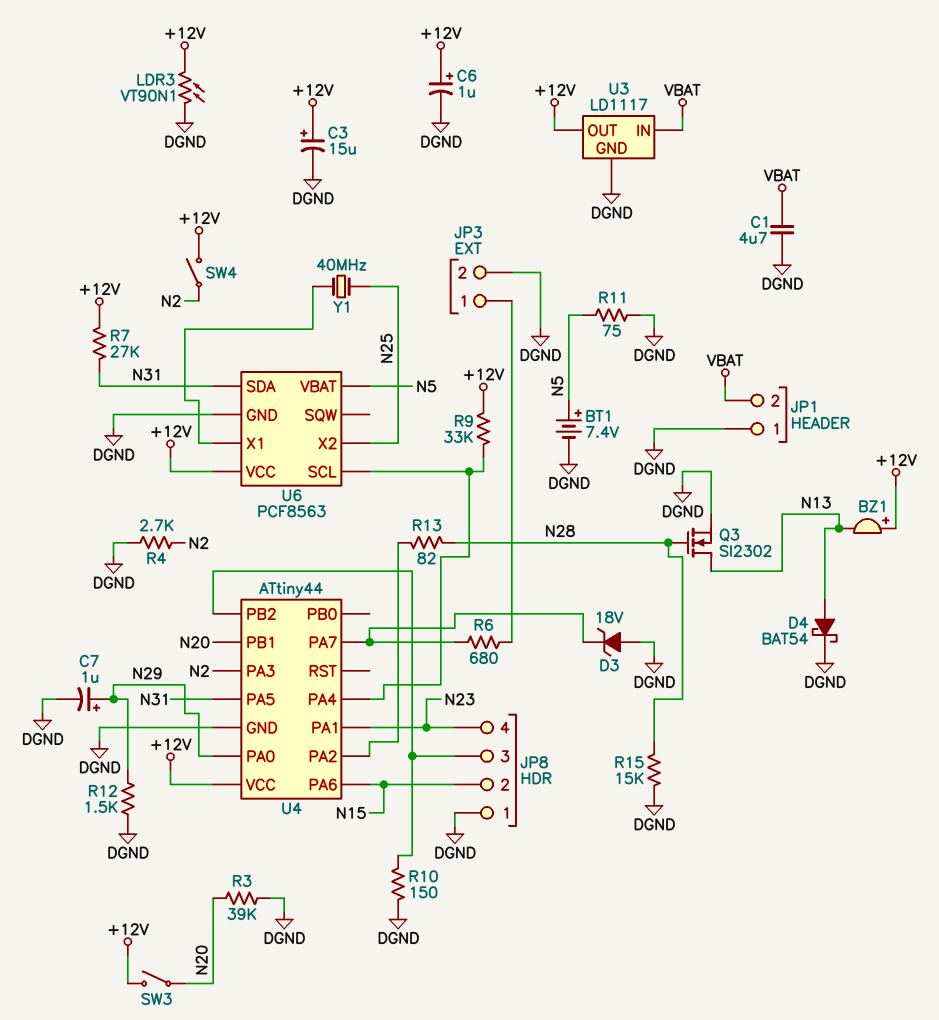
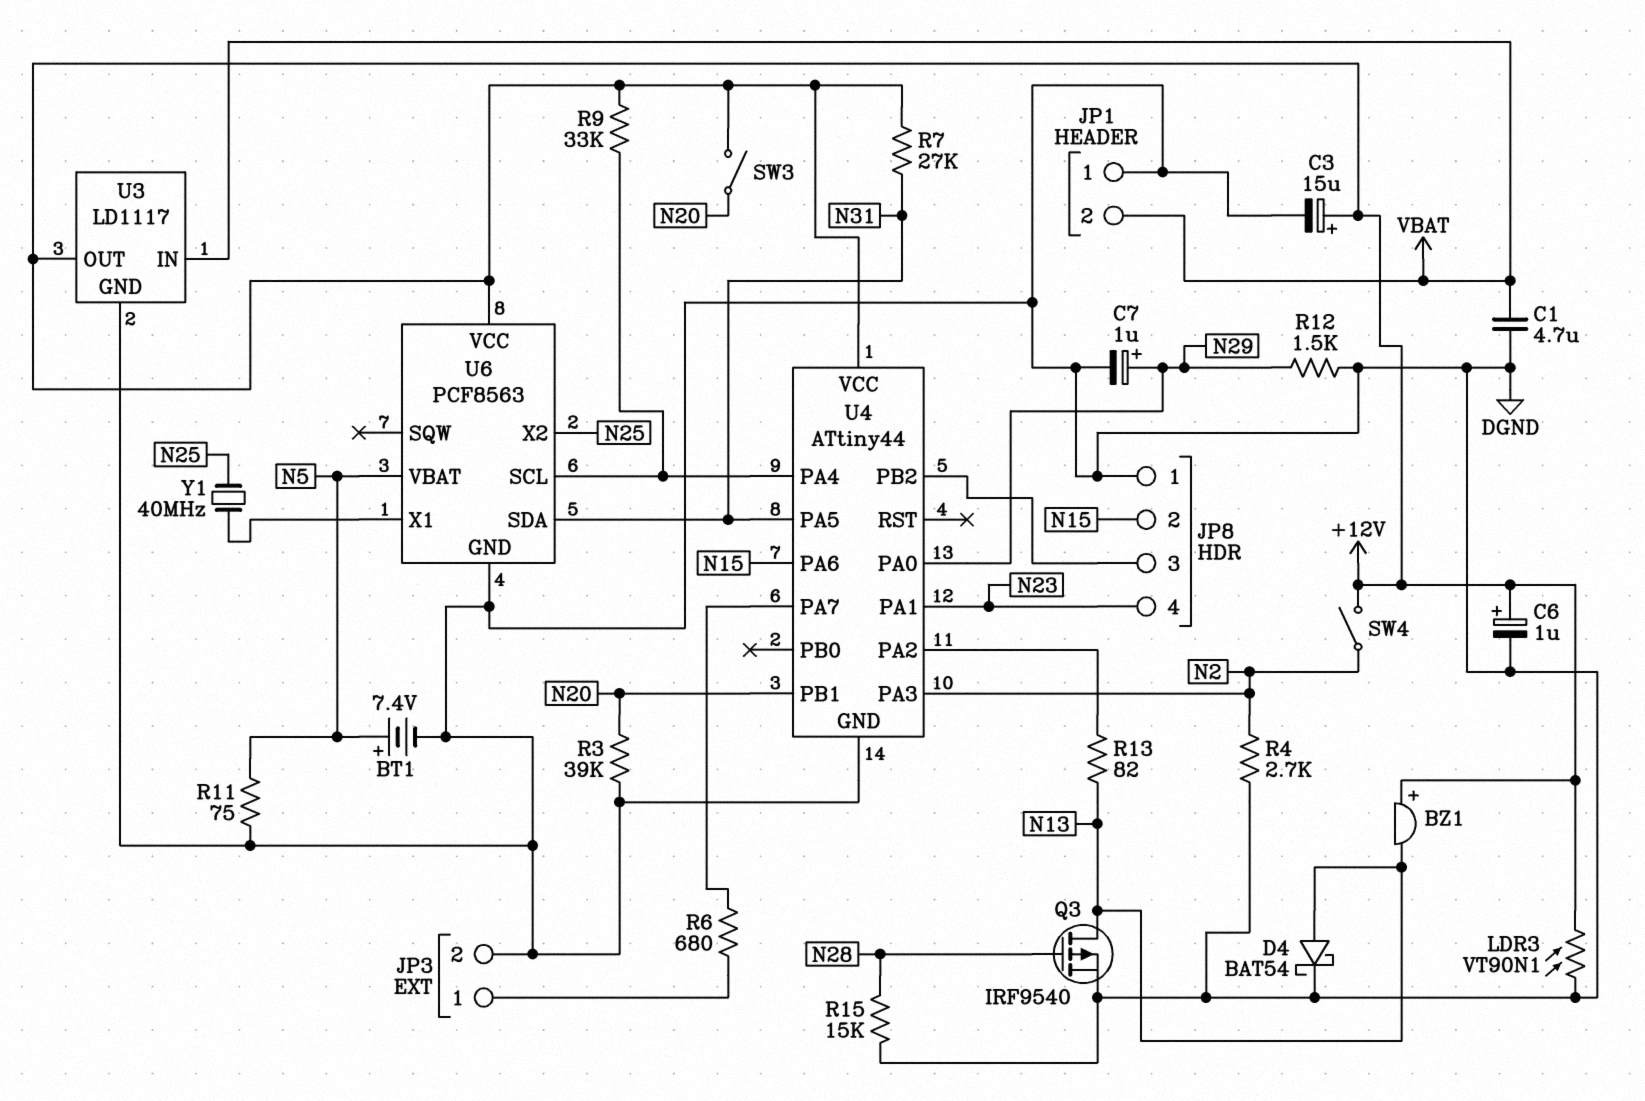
D3: zener 18V (A DGND, K U4/PA7) -> none
Q3: NMOS SI2302 (G N28, D N13, S DGND) -> PMOS IRF9540 (G N28, D N13, S DGND)
R10: 150 (DGND, JP8/3) -> none
R13: 82 (N28, U4/PA2) -> 82 (N13, U4/PA2)

